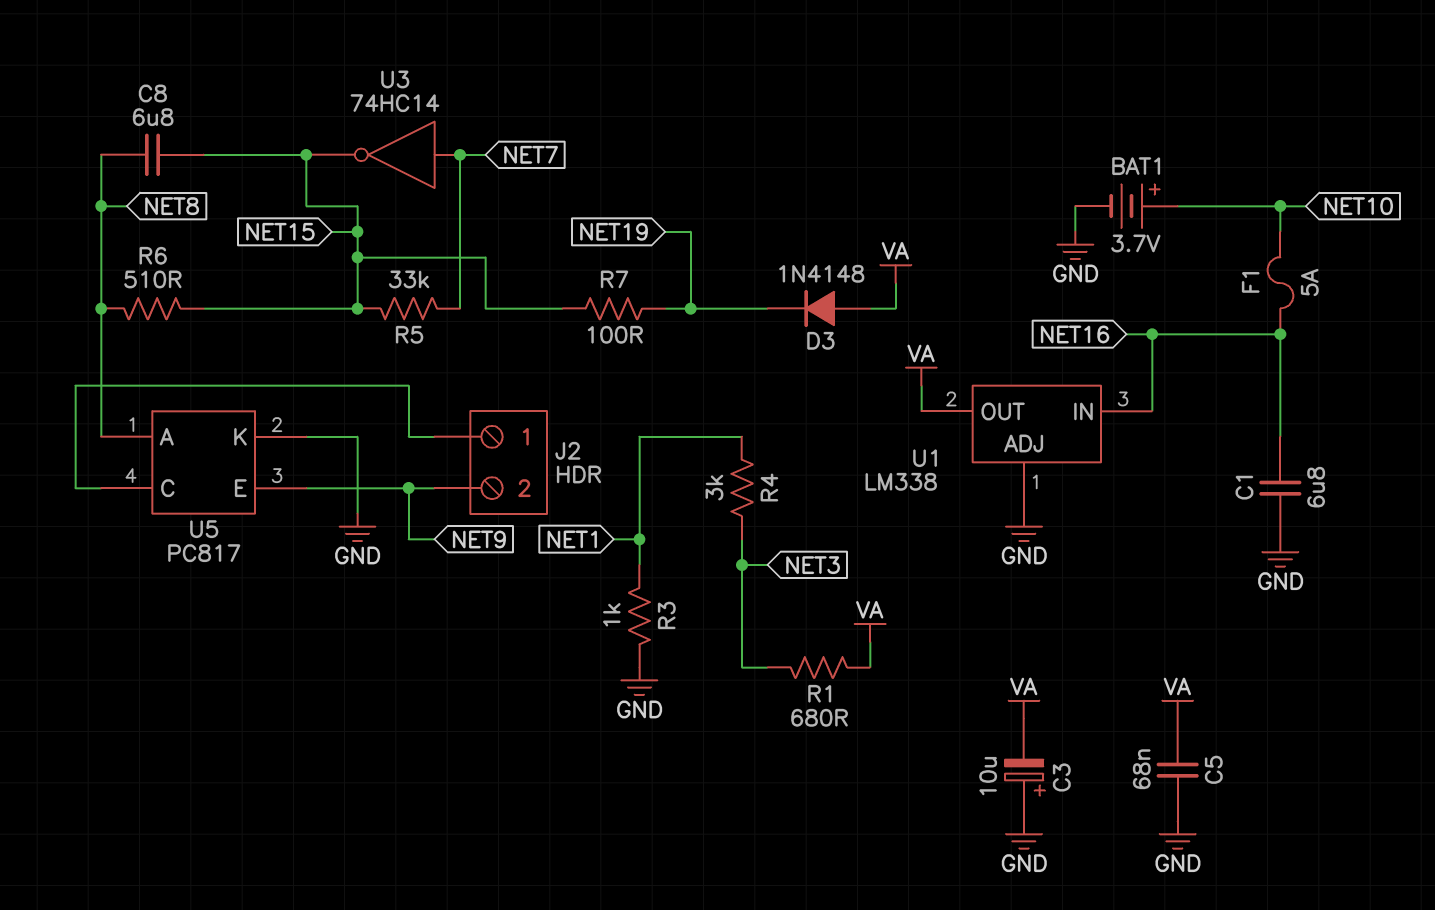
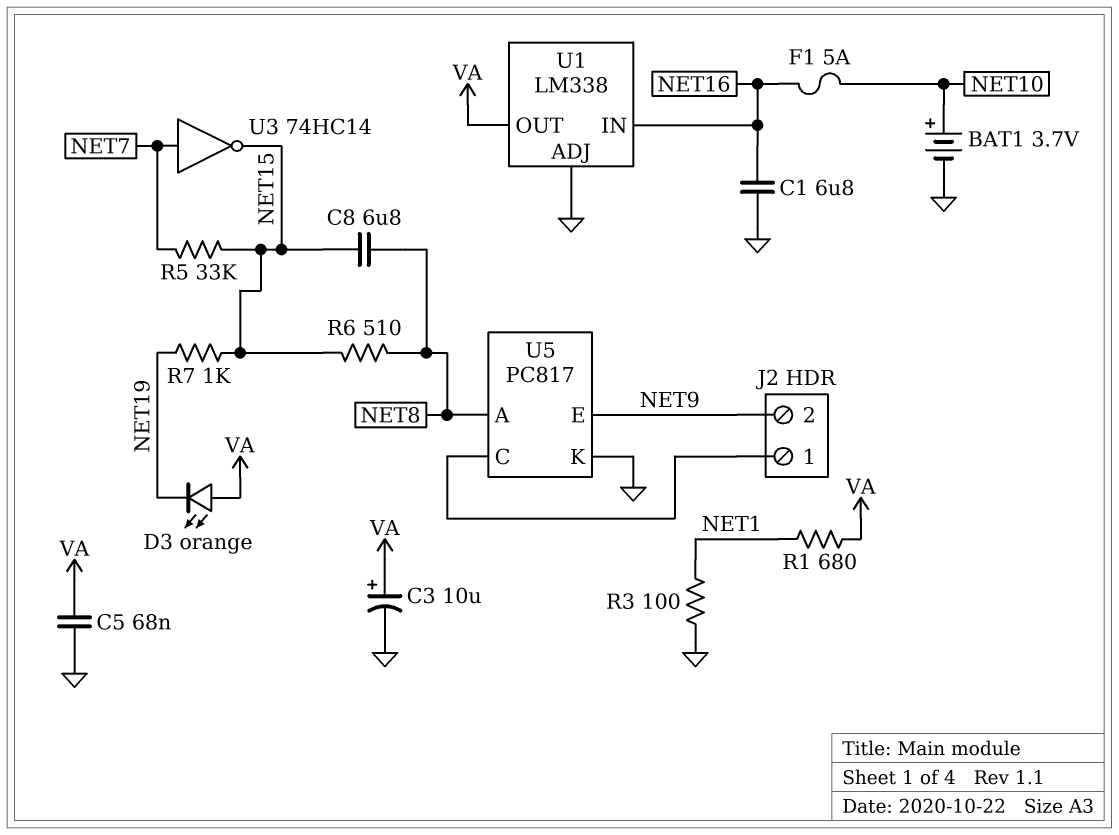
C3: 10uF (plus GND, minus VA) -> 10uF (plus VA, minus GND)
D3: diode 1N4148 (A VA, K NET19) -> LED orange (A VA, K NET19)
R1: 680 (NET3, VA) -> 680 (NET1, VA)
R3: 1k (GND, NET1) -> 100 (GND, NET1)
R4: 3k (NET1, NET3) -> none
R7: 100 (NET15, NET19) -> 1k (NET15, NET19)

